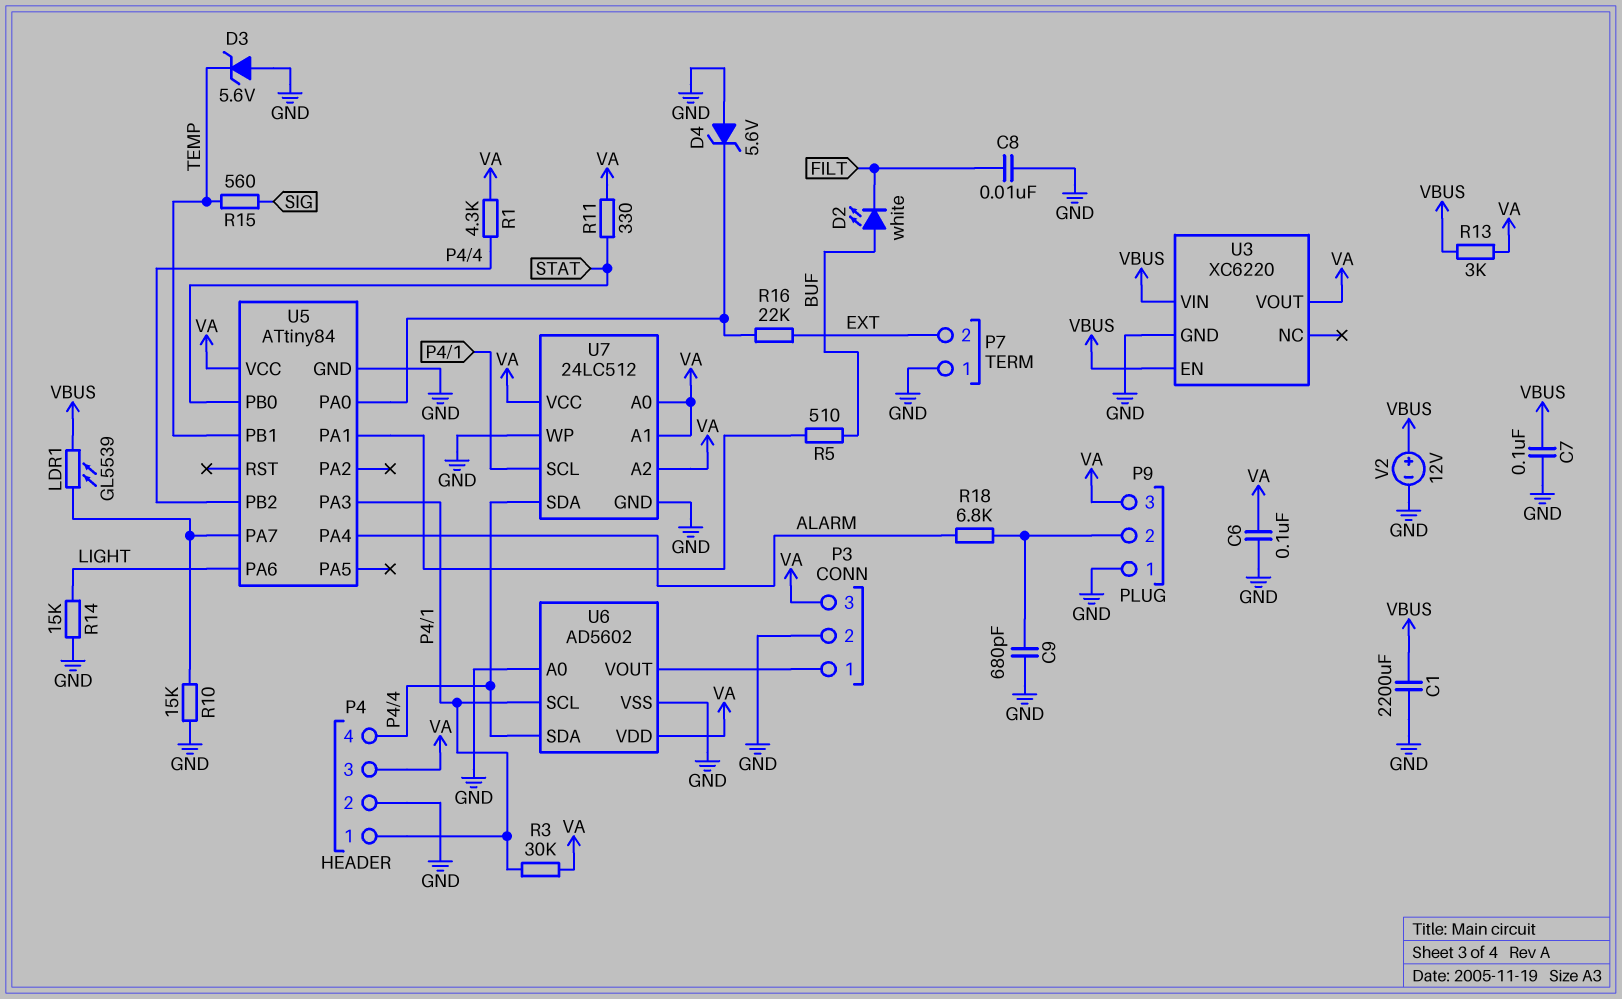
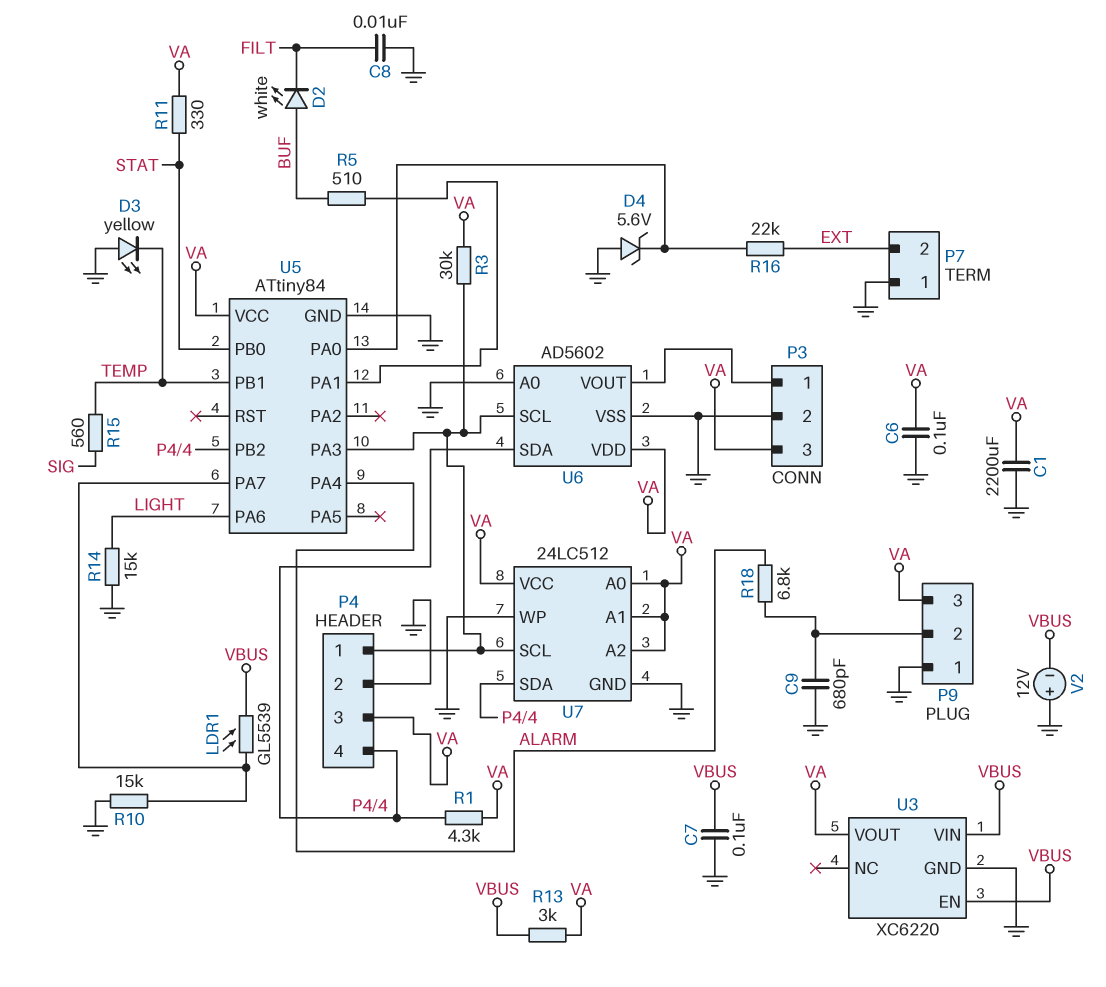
C1: 2200uF (GND, VBUS) -> 2200uF (GND, VA)
D3: zener 5.6V (A GND, K TEMP) -> LED yellow (A GND, K TEMP)
V2: 12V (plus VBUS, minus GND) -> 12V (plus GND, minus VBUS)

